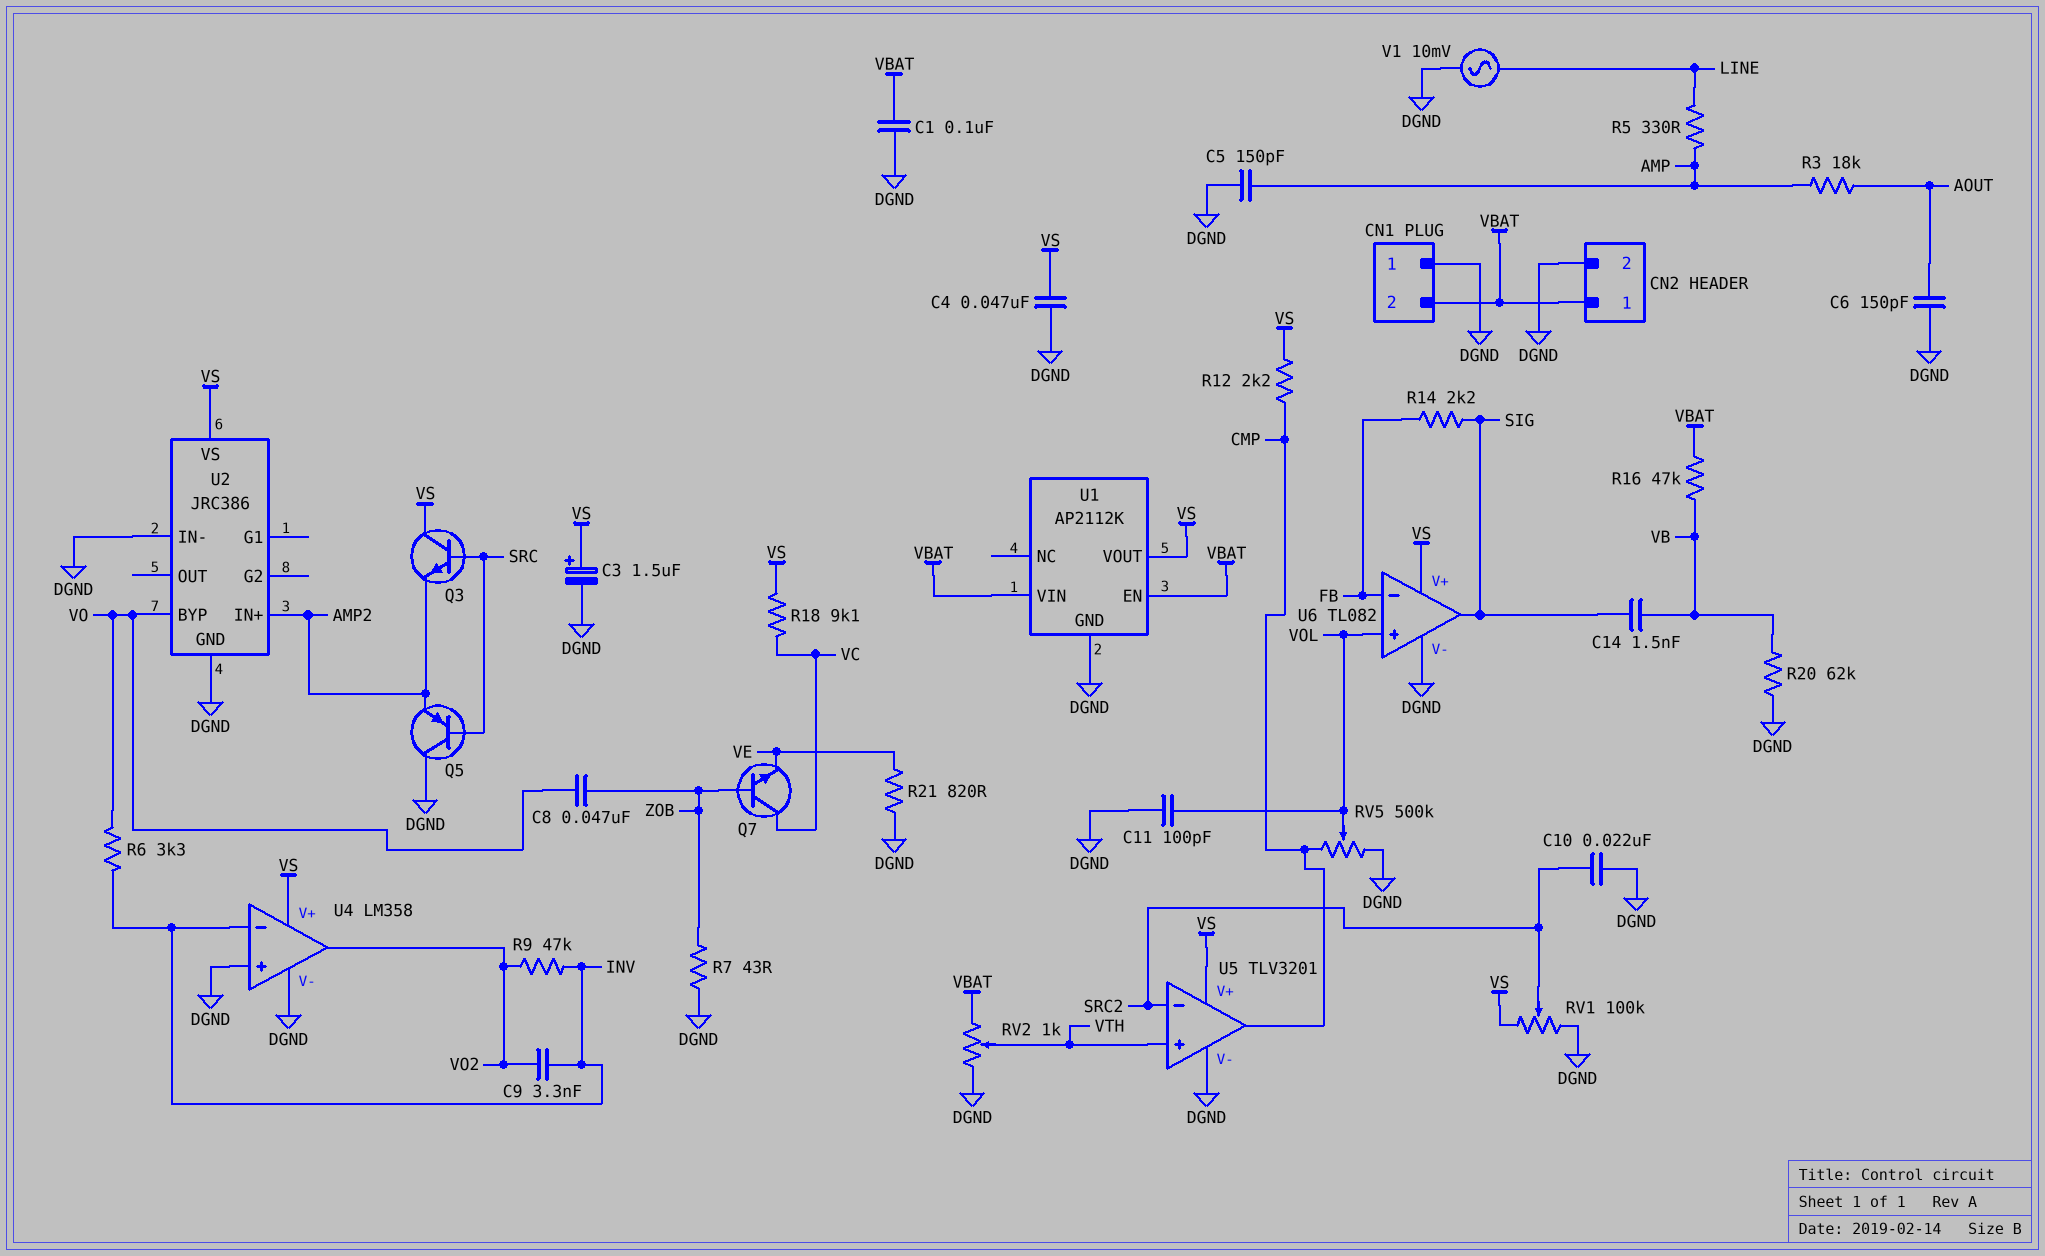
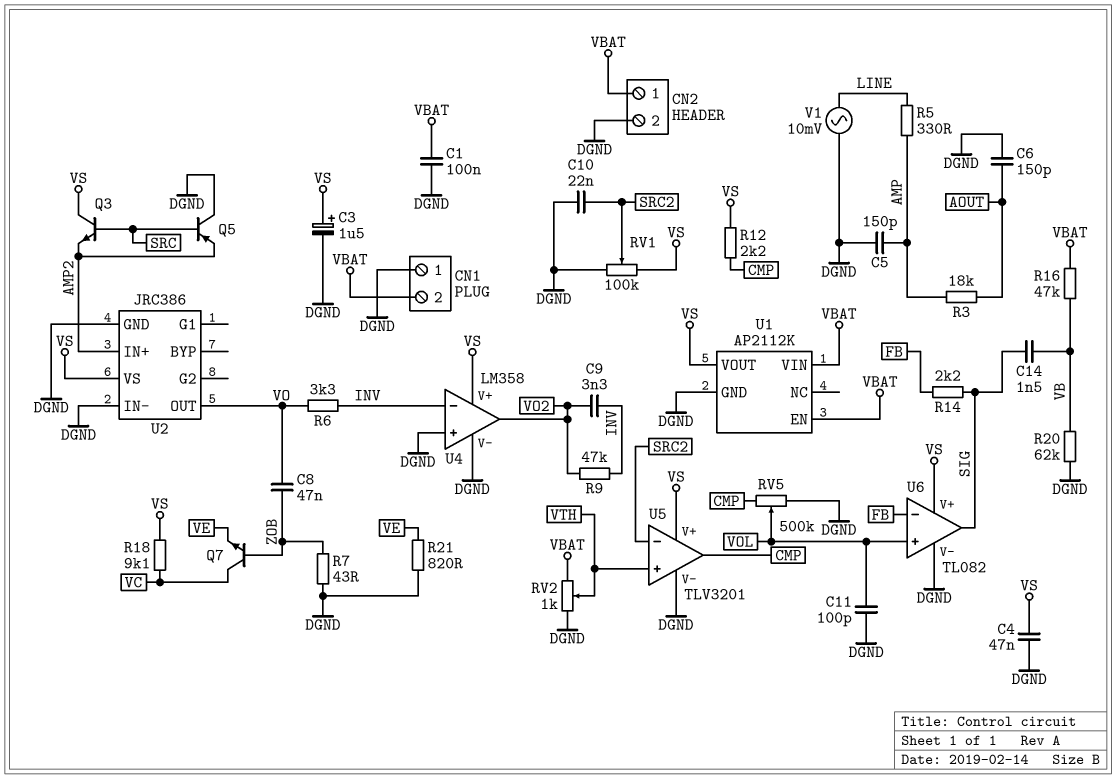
U2 pin BYP: VO -> none
U2 pin OUT: none -> VO

